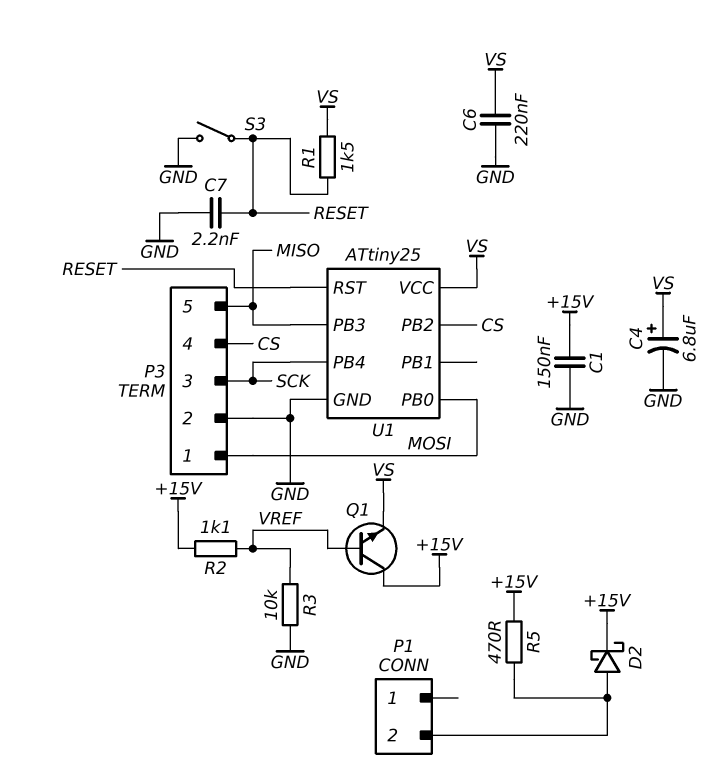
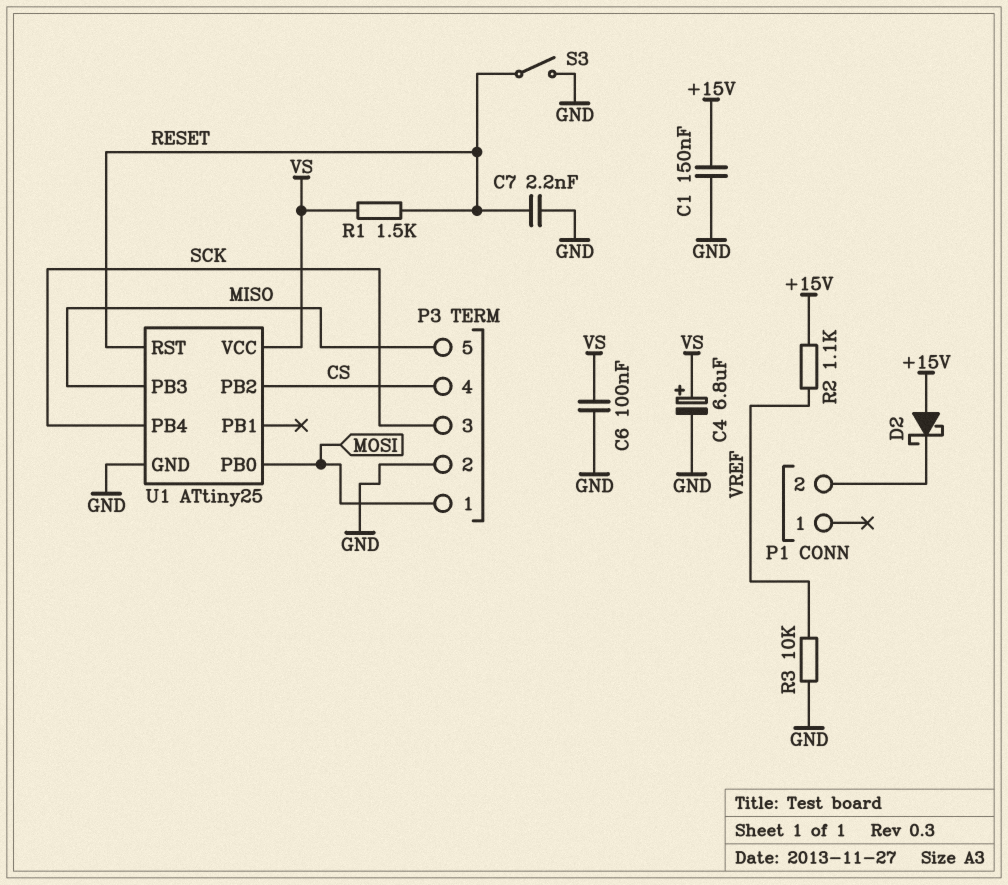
C6: 220nF (GND, VS) -> 100nF (GND, VS)
D2: schottky (A P1/2, K +15V) -> schottky (A +15V, K P1/2)
Q1: NPN (B VREF, C +15V, E VS) -> none
R5: 470 (+15V, P1/2) -> none

